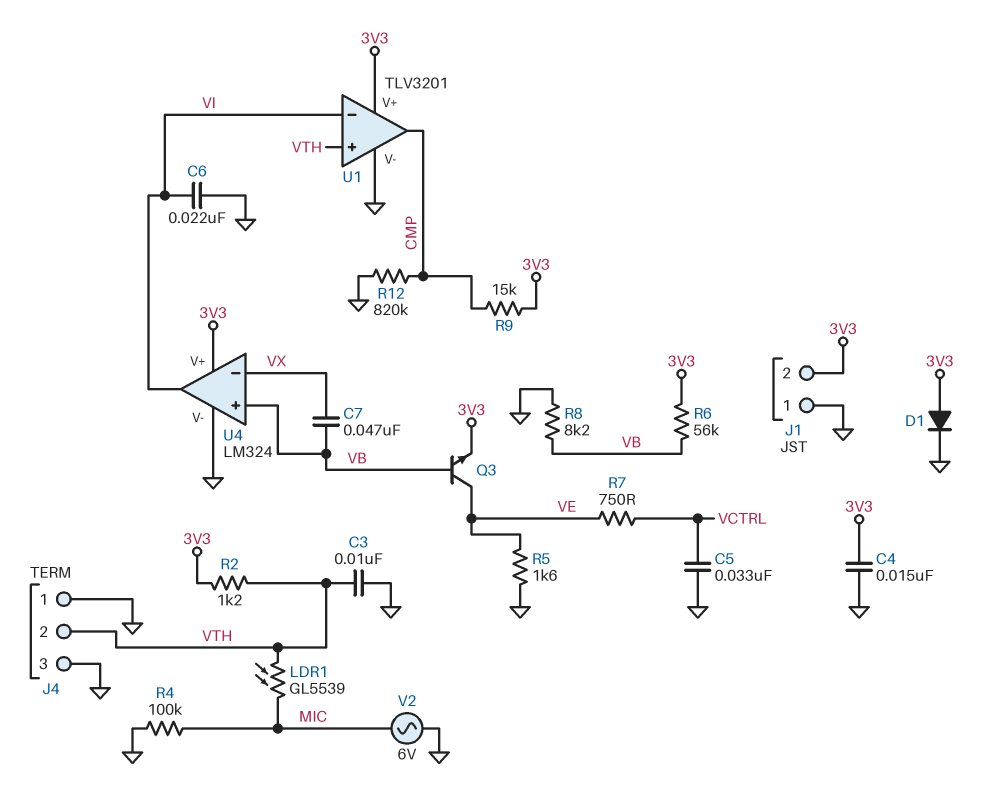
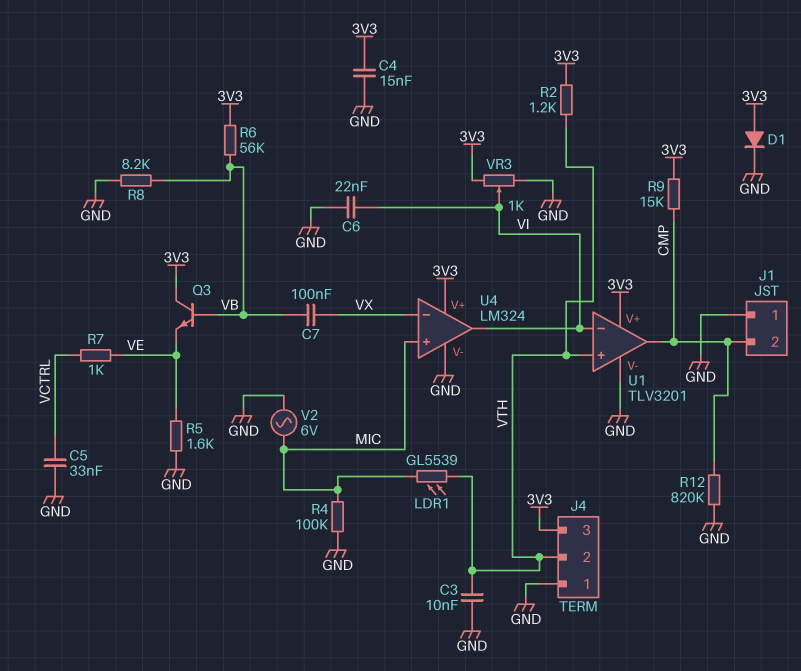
C7: 47nF (VB, VX) -> 100nF (VB, VX)
J1 pin 2: 3V3 -> CMP
J4 pin 3: GND -> 3V3
Q3: NPN (B VB, C VE, E 3V3) -> NPN (B VB, C 3V3, E VE)
R7: 750 (VCTRL, VE) -> 1k (VCTRL, VE)
U4 pin in+: VB -> MIC
VR3: none -> 1k (3V3, GND, wiper VI)

